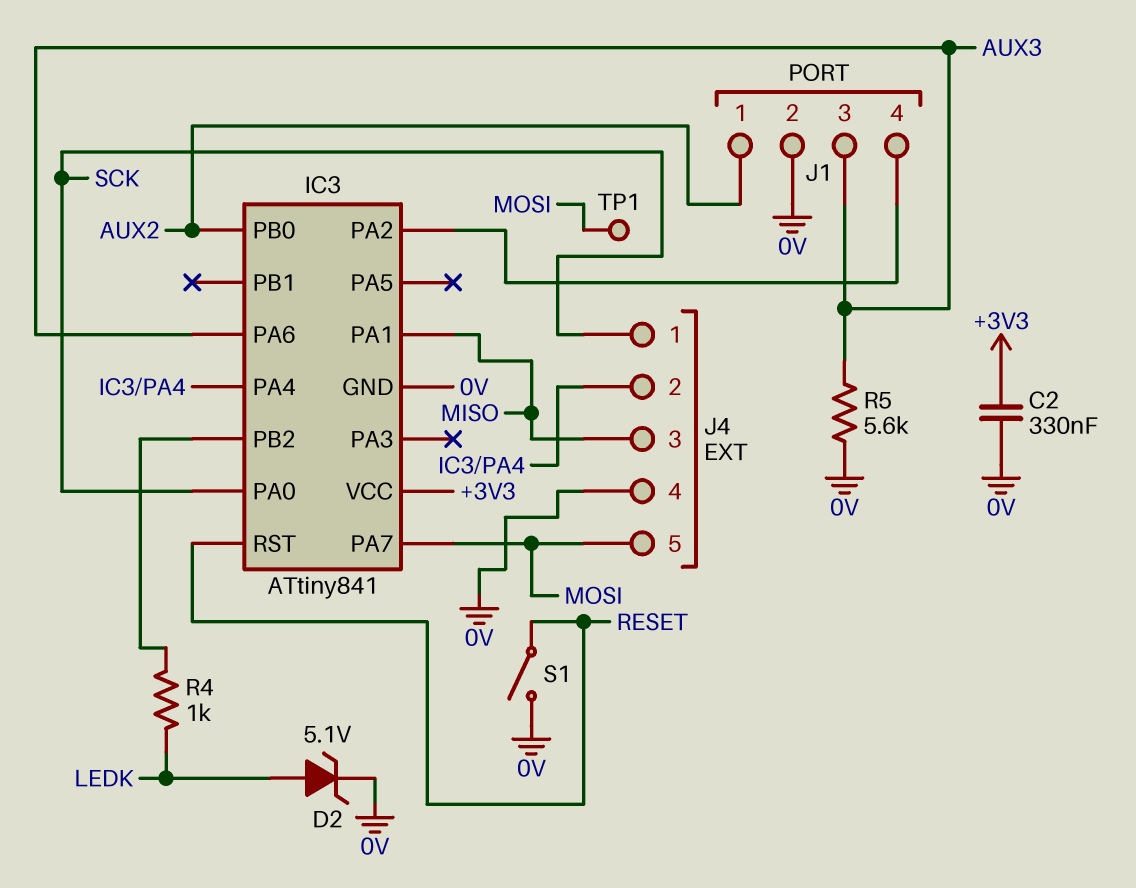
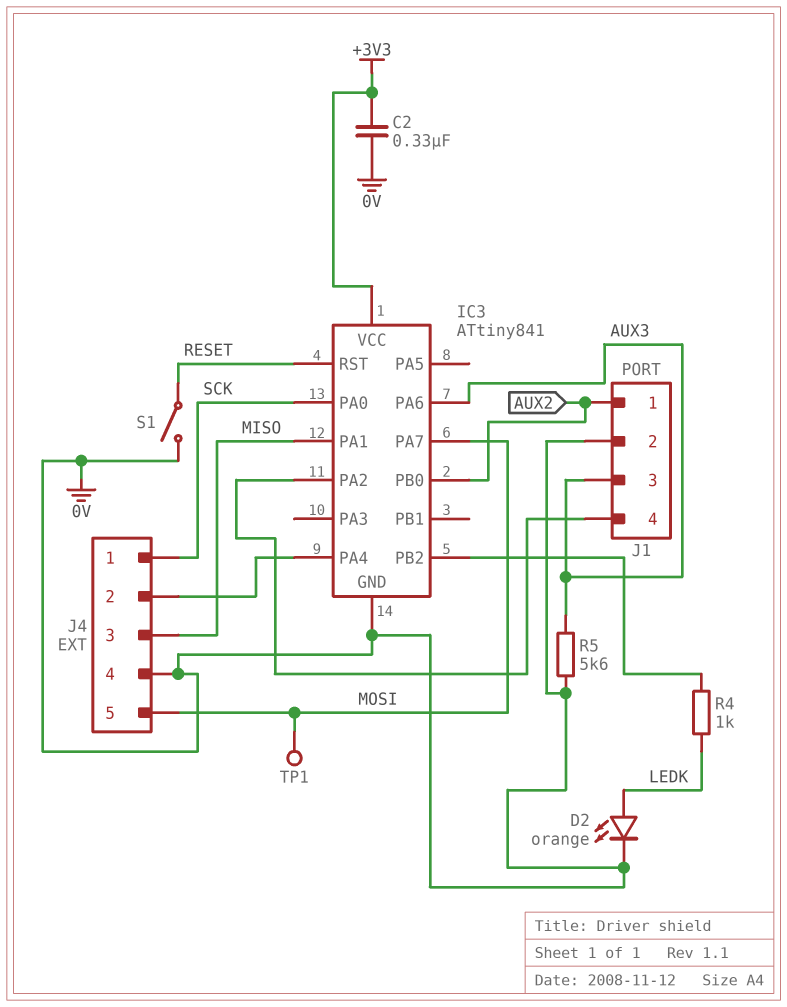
D2: zener 5.1V (A LEDK, K 0V) -> LED orange (A LEDK, K 0V)

